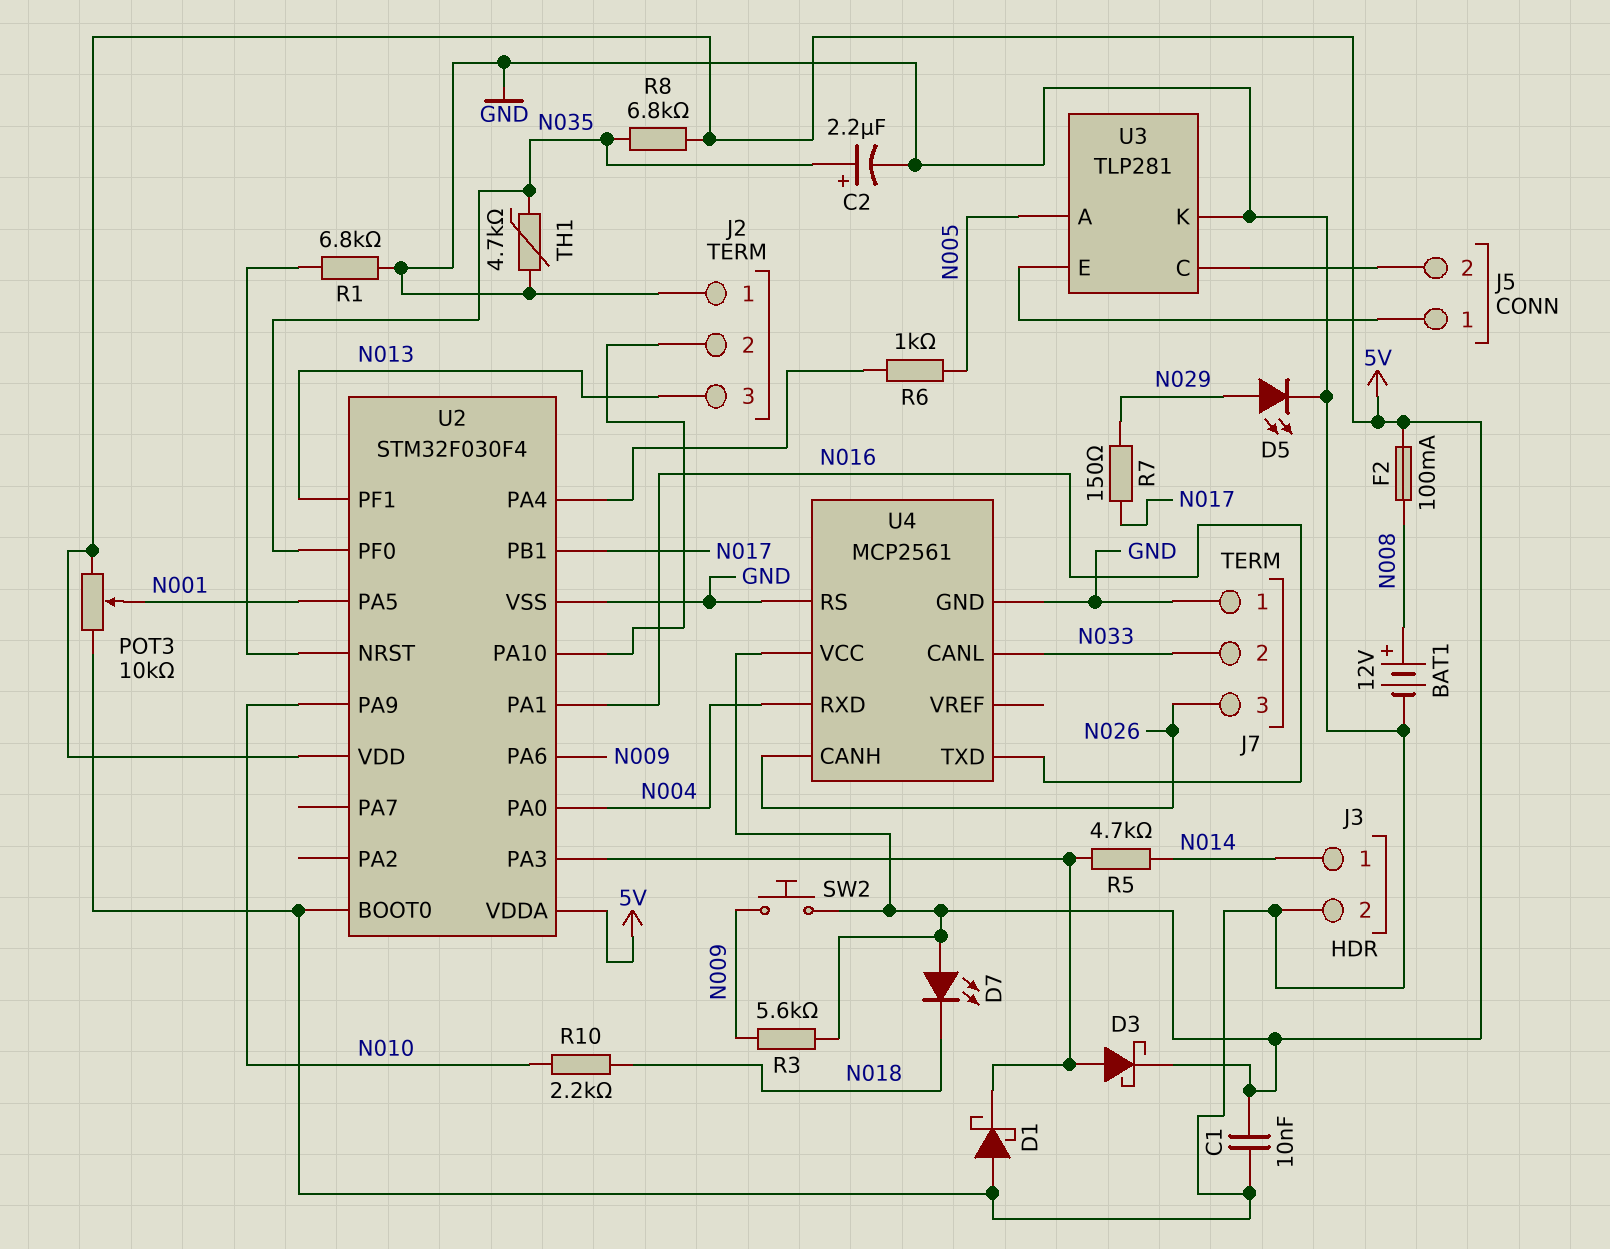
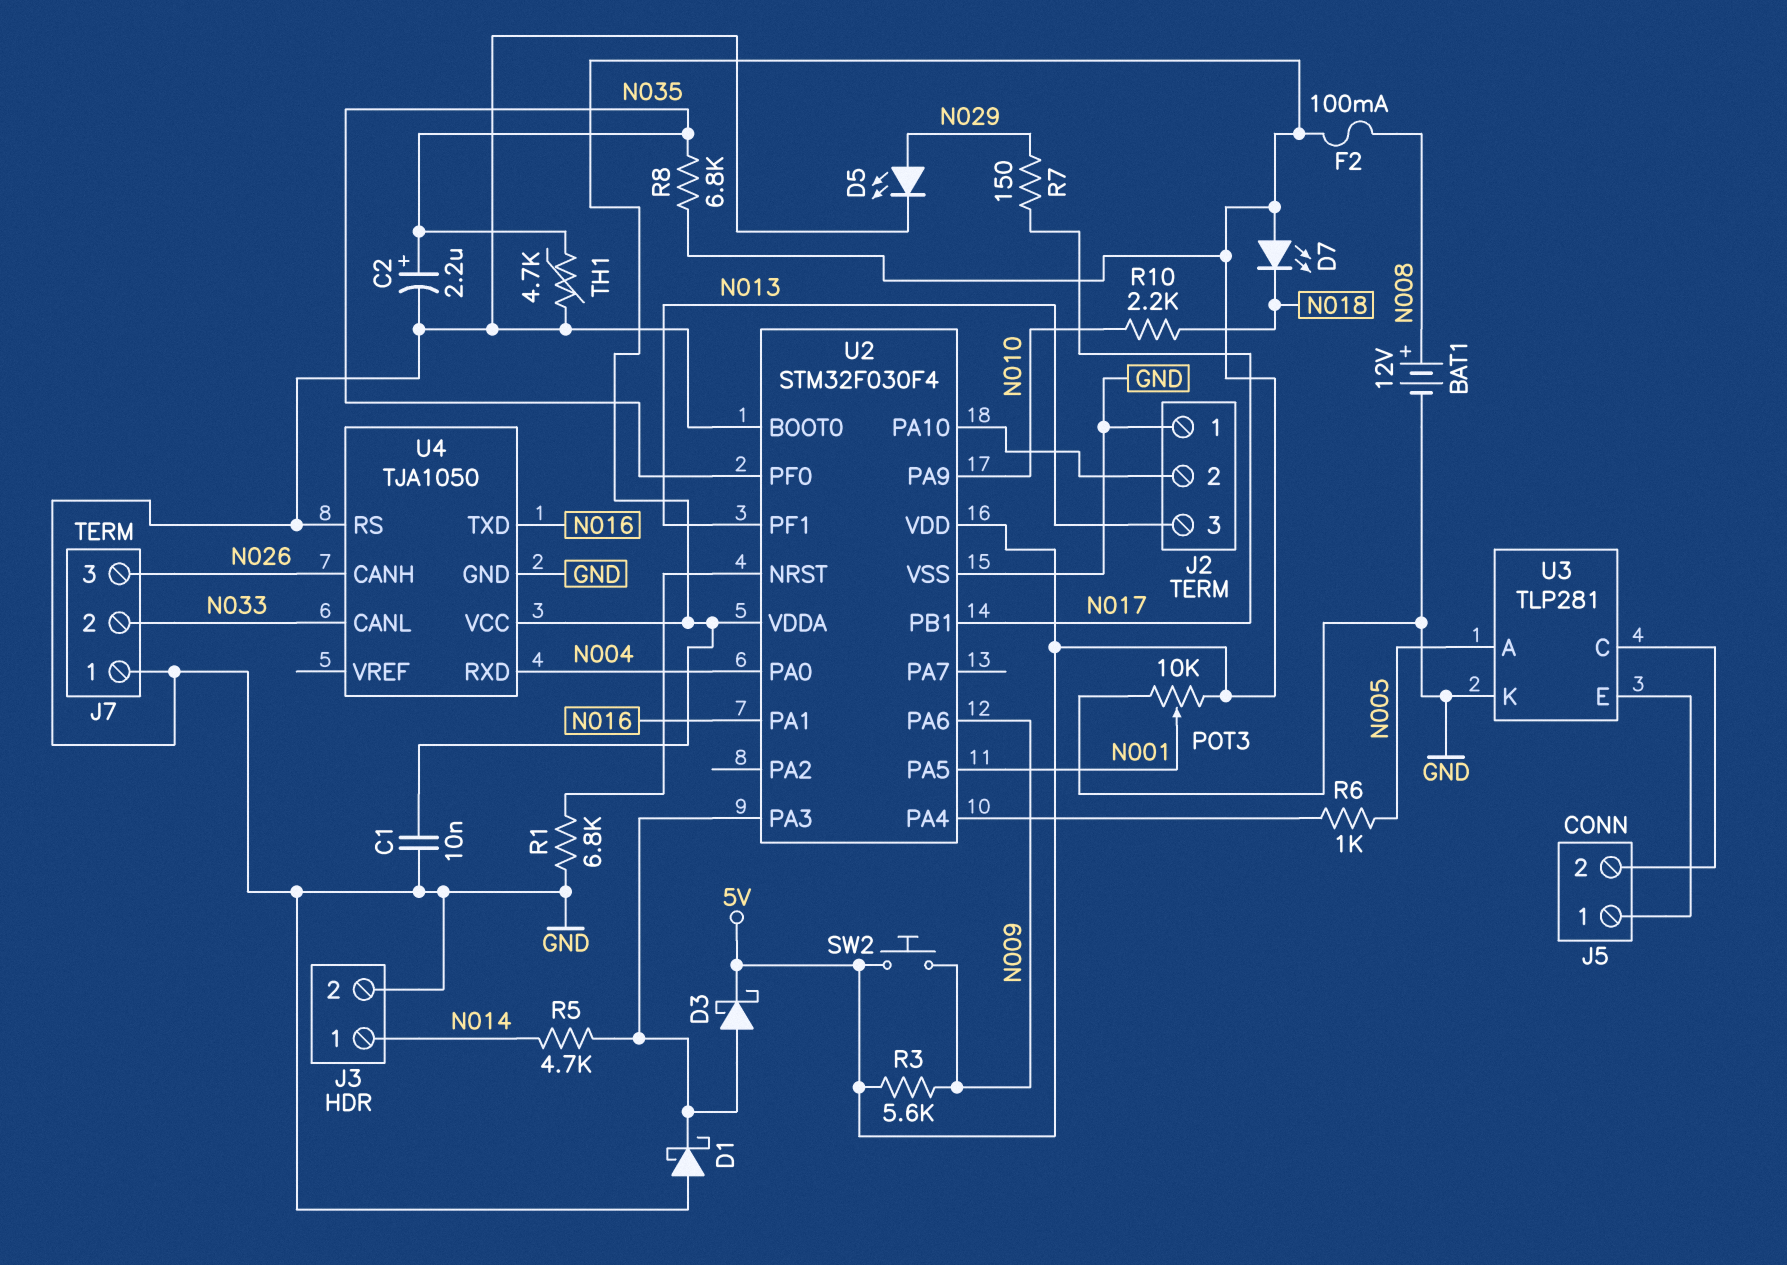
U4: MCP2561 -> TJA1050

